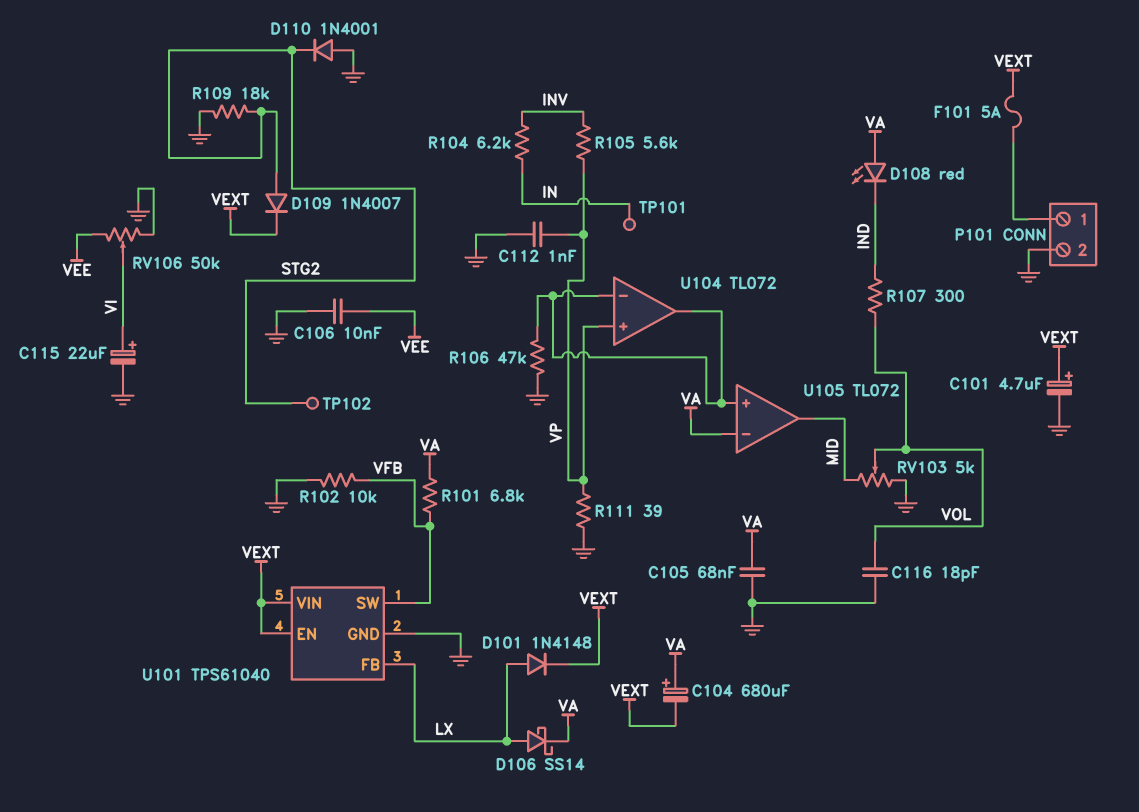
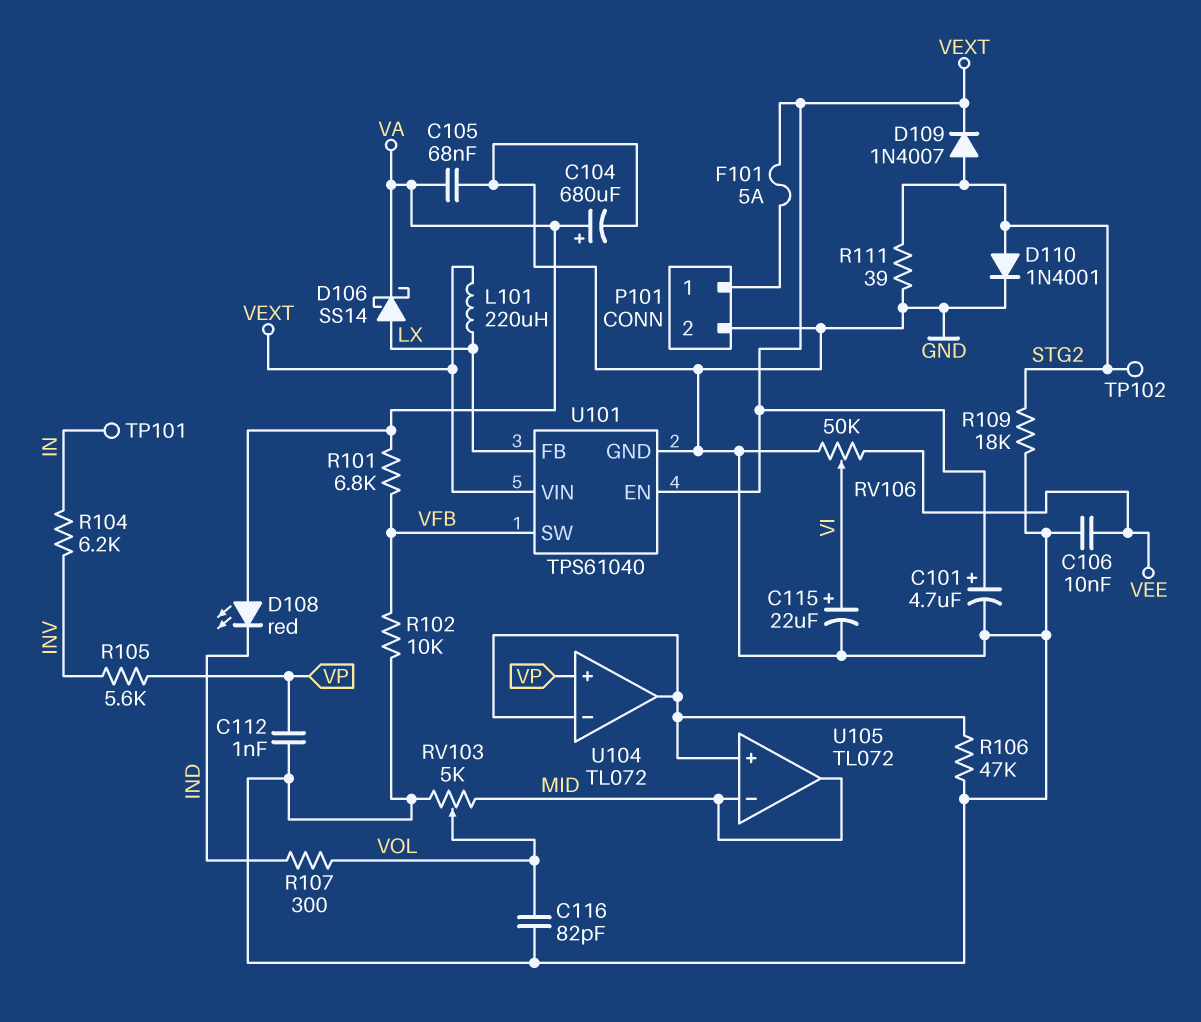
C104: 680uF (plus VA, minus VEXT) -> 680uF (plus VA, minus GND)
C116: 18pF (GND, VOL) -> 82pF (GND, VOL)
D101: diode 1N4148 (A LX, K VEXT) -> none
D110: diode 1N4001 (A GND, K STG2) -> diode 1N4001 (A STG2, K GND)
L101: none -> 220uH (LX, VEXT)
R111: 39 (GND, VP) -> 39 (GND, STG2)
U105 pin in-: VA -> MID

